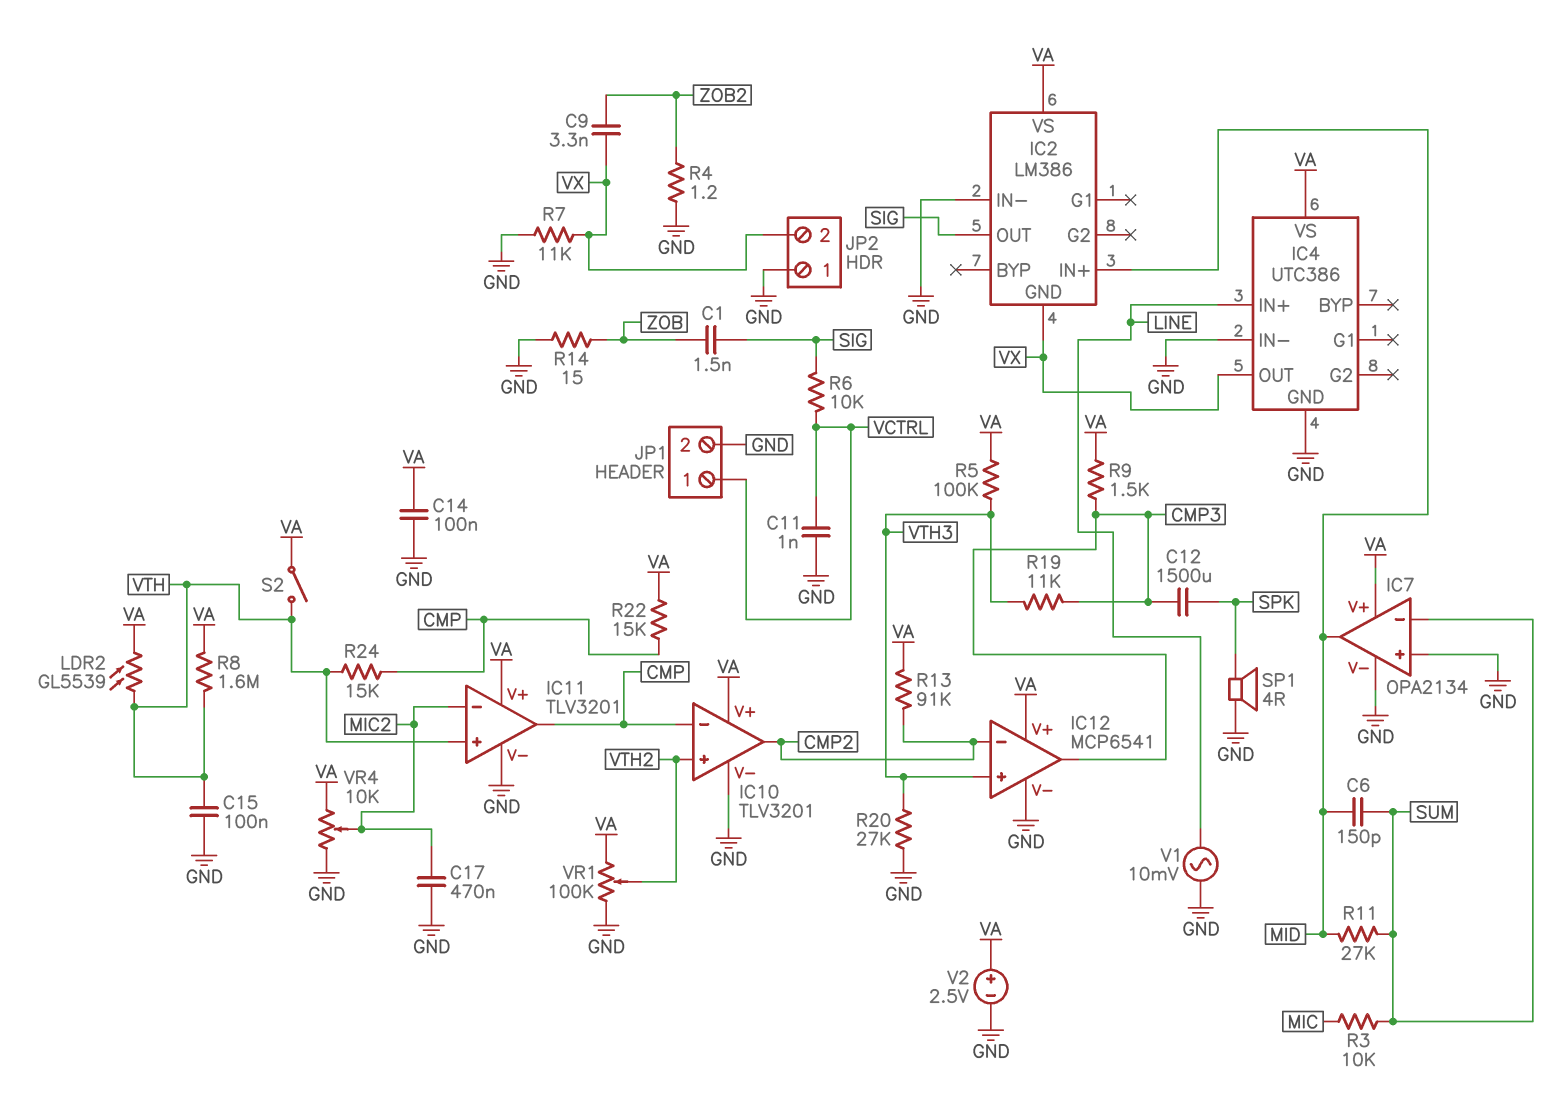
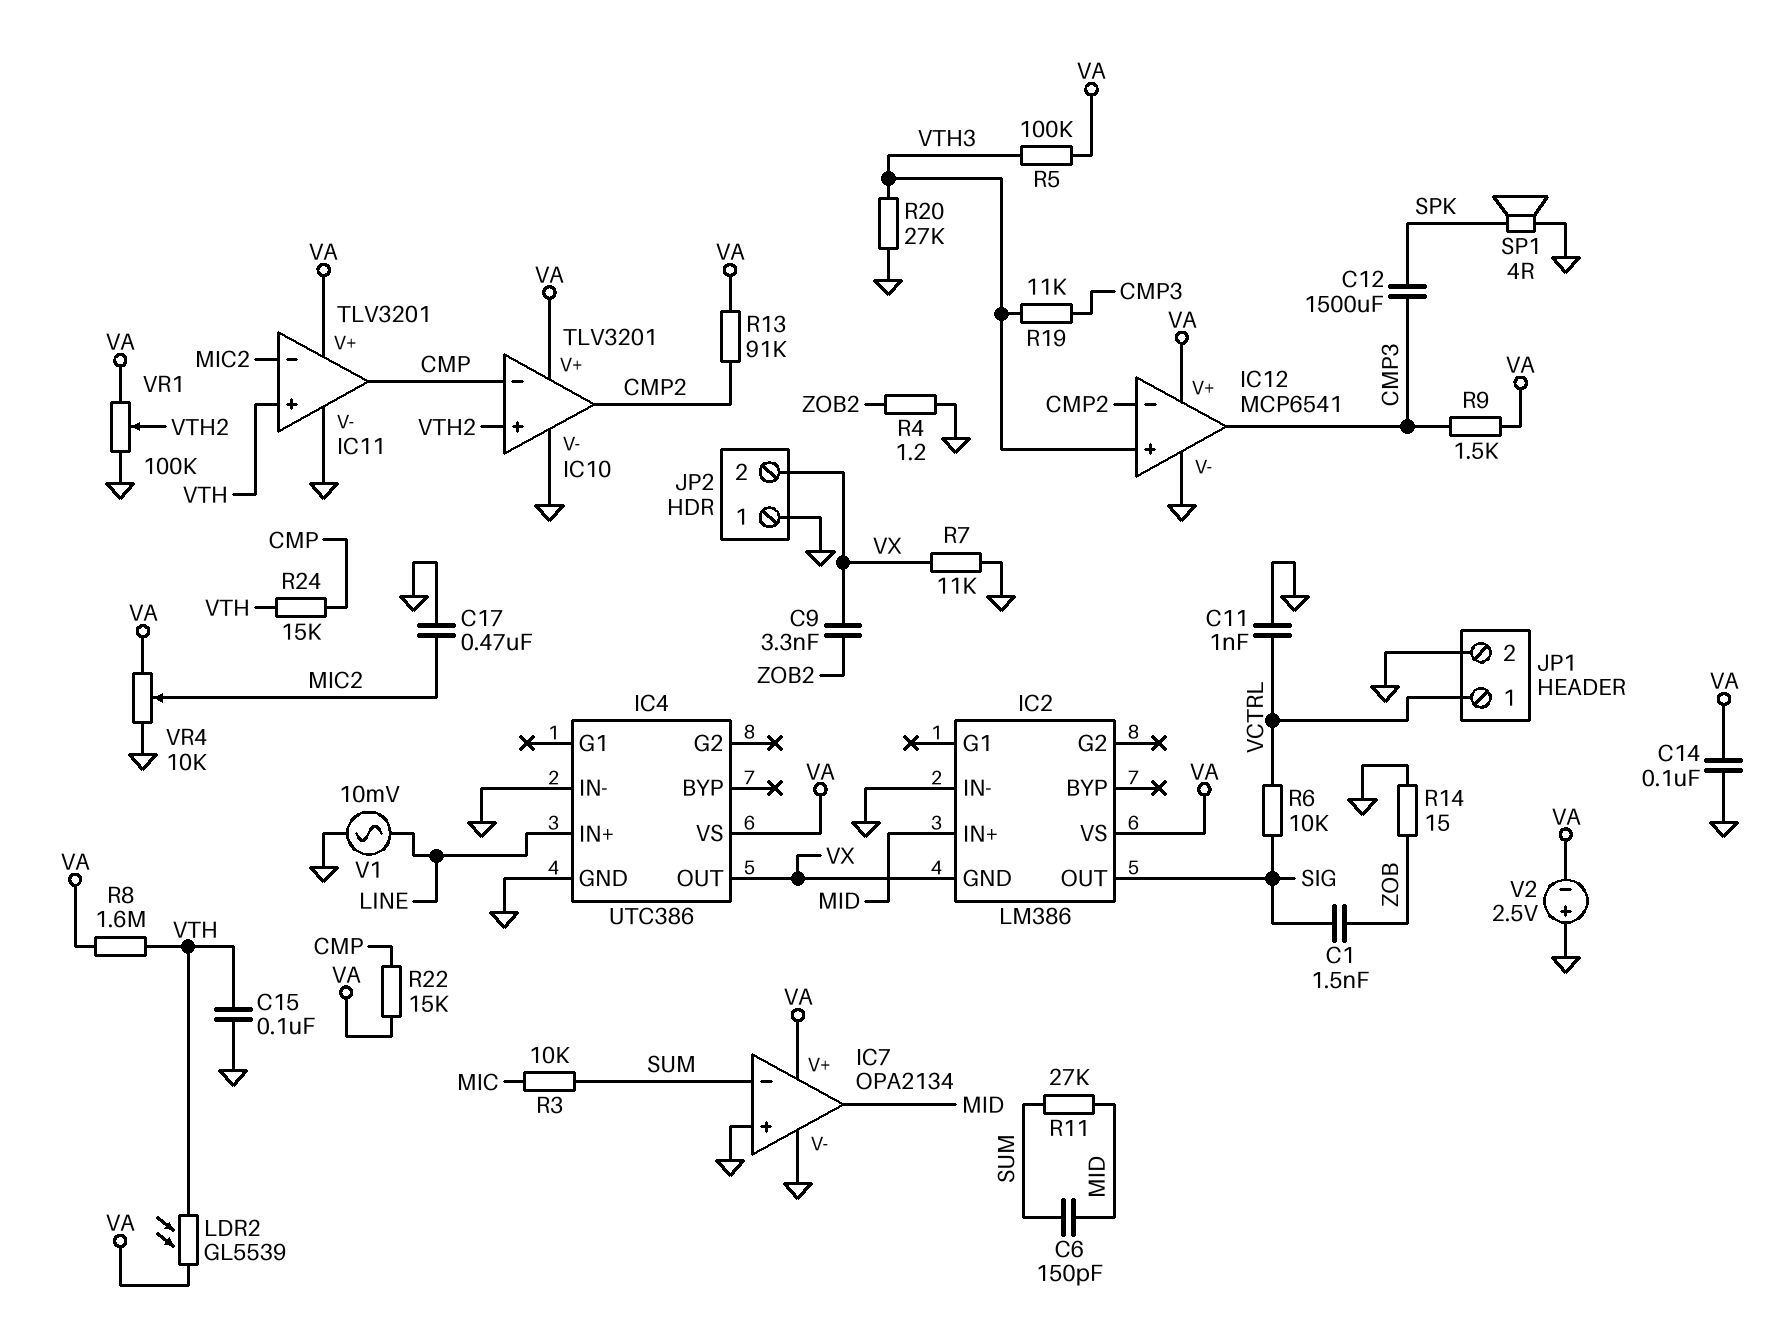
S2: switch (VA, VTH) -> none
V2: 2.5V (plus VA, minus GND) -> 2.5V (plus GND, minus VA)

